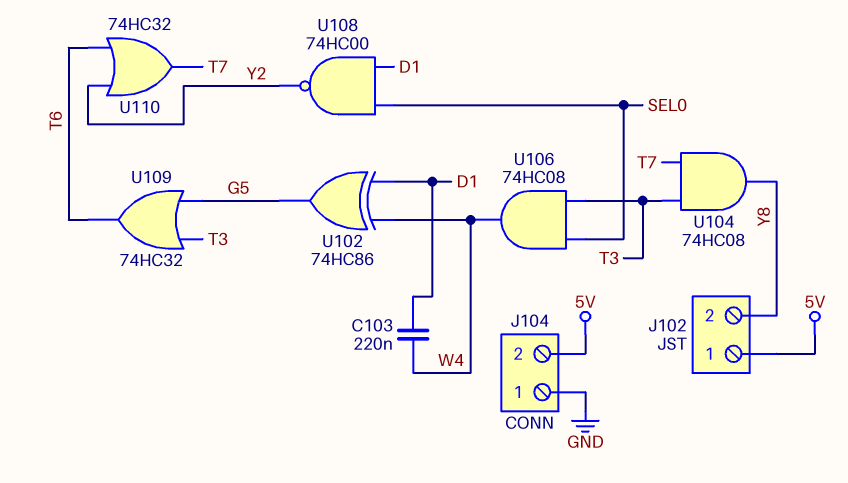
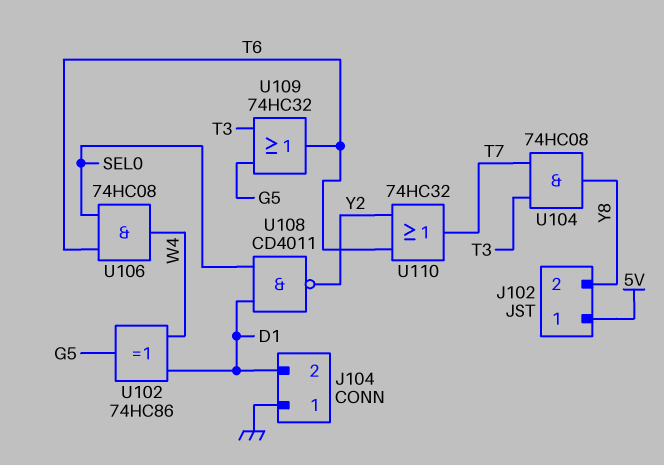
C103: 220nF (D1, W4) -> none
J104 pin 2: 5V -> D1
U106: AND 74HC08 (in SEL0, in T3, out W4) -> AND 74HC08 (in SEL0, in T6, out W4)
U108: NAND 74HC00 (in D1, in SEL0, out Y2) -> NAND CD4011 (in D1, in SEL0, out Y2)

